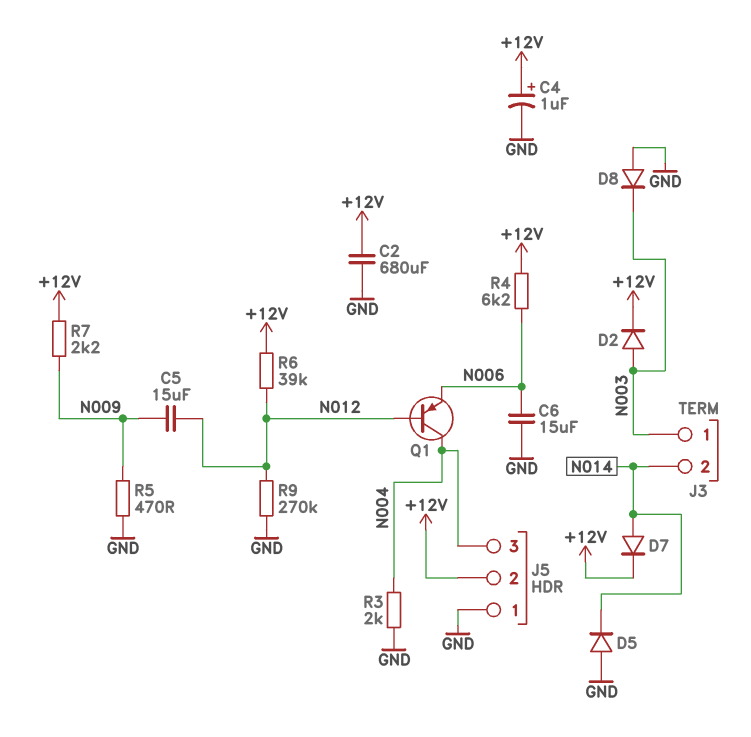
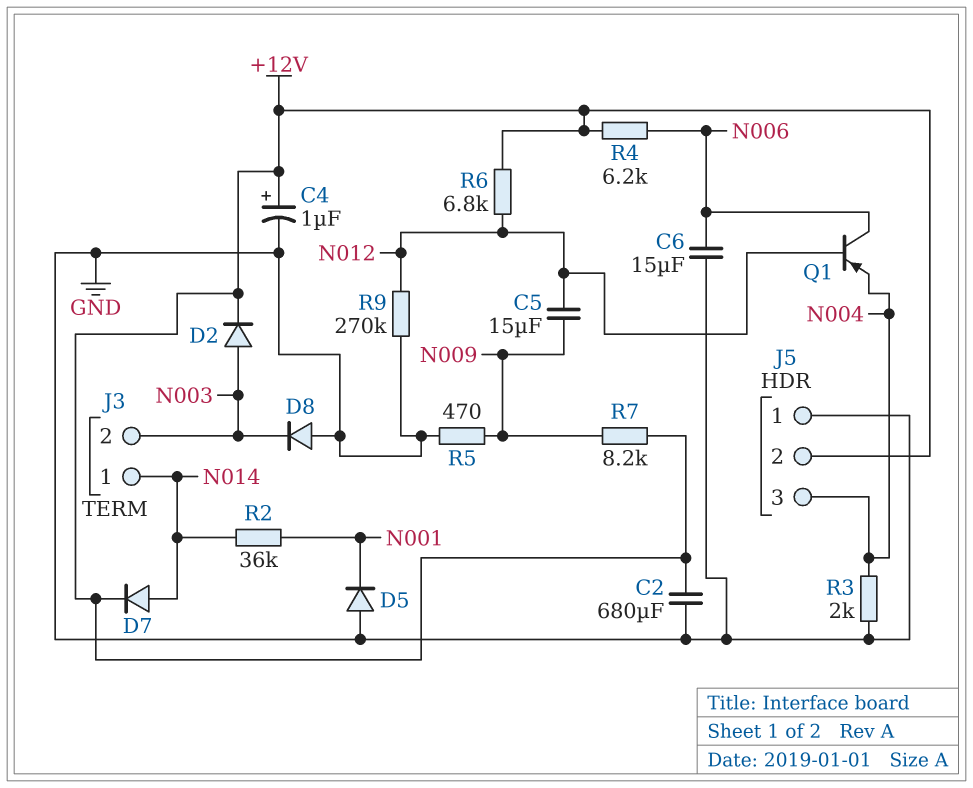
D5: diode (A GND, K N014) -> diode (A GND, K N001)
J3 pin 1: N003 -> N014
J3 pin 2: N014 -> N003
Q1: PNP (B N012, C N004, E N006) -> PNP (B N012, C N006, E N004)
R2: none -> 36k (N001, N014)
R6: 39k (+12V, N012) -> 6.8k (+12V, N012)
R7: 2.2k (+12V, N009) -> 8.2k (+12V, N009)

